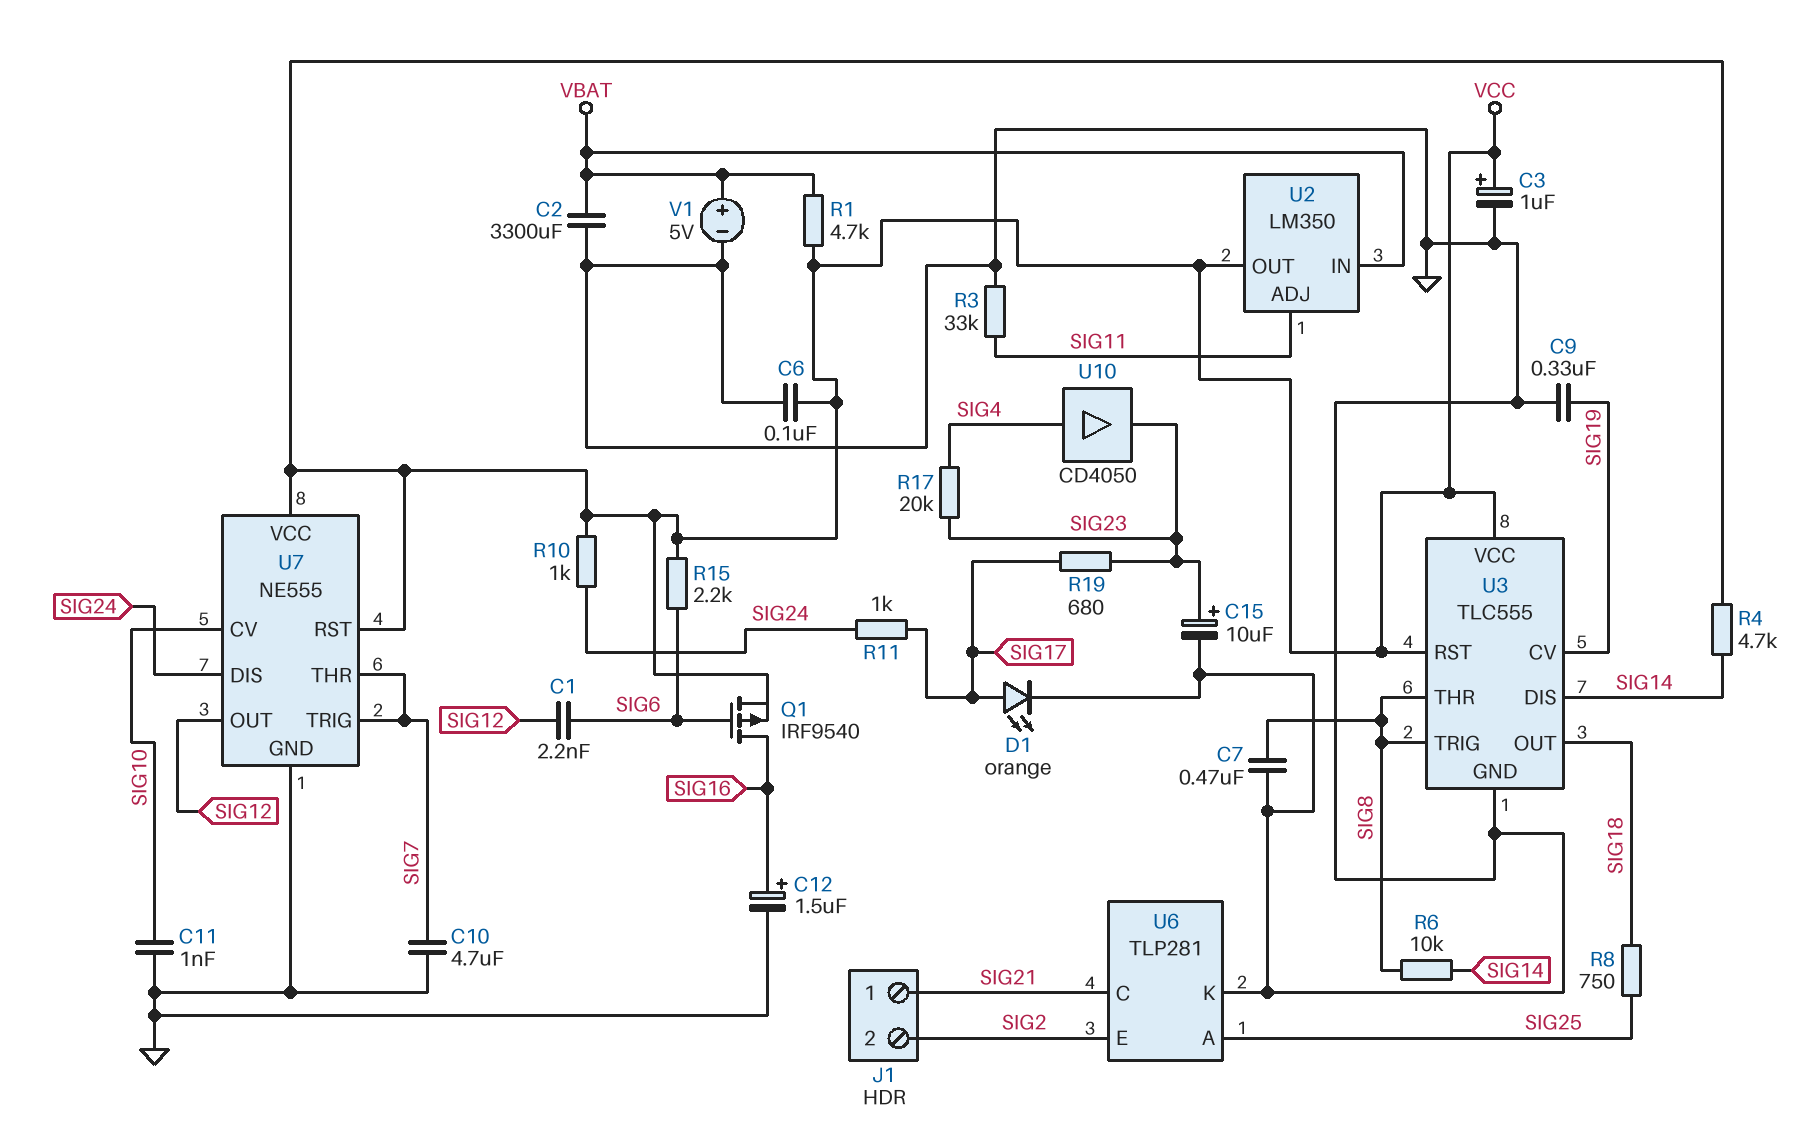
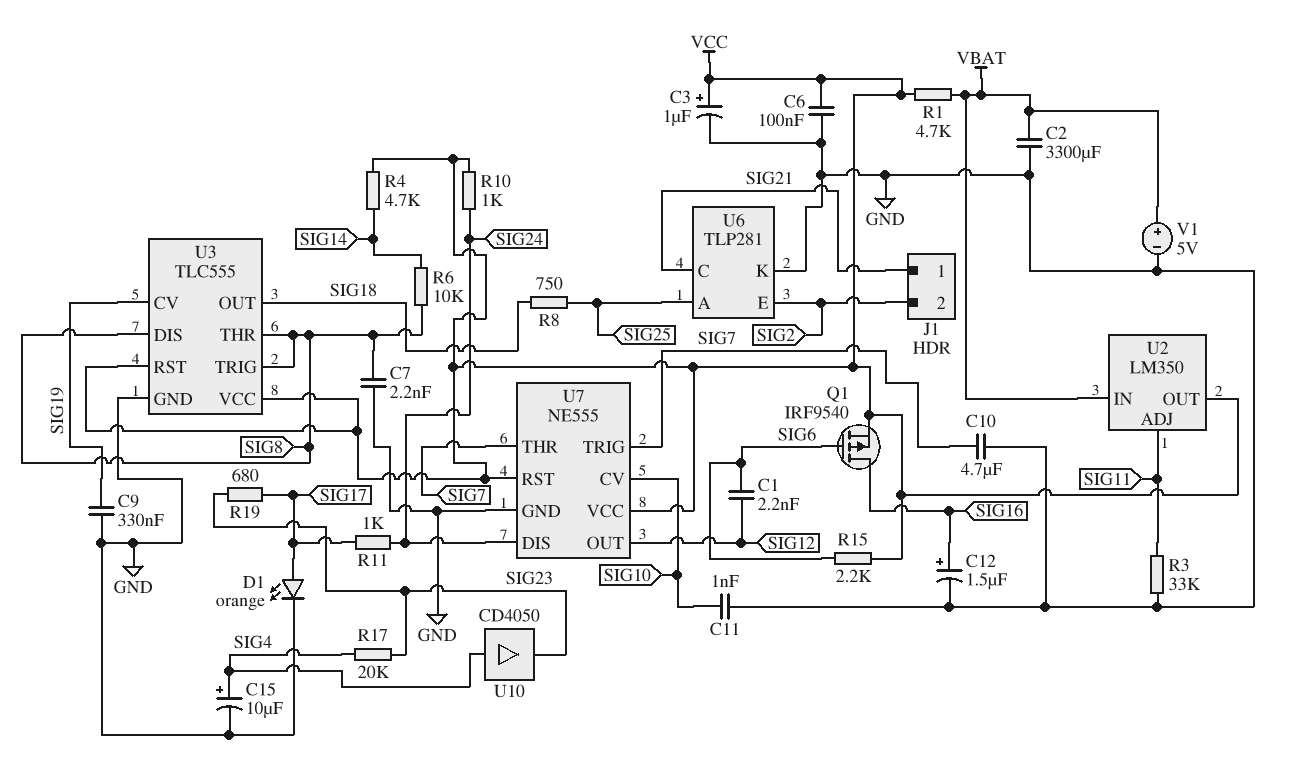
C7: 470nF (GND, SIG8) -> 2.2nF (GND, SIG8)
C15: 10uF (plus SIG23, minus GND) -> 10uF (plus SIG4, minus GND)
U3 pin DIS: SIG14 -> SIG8

